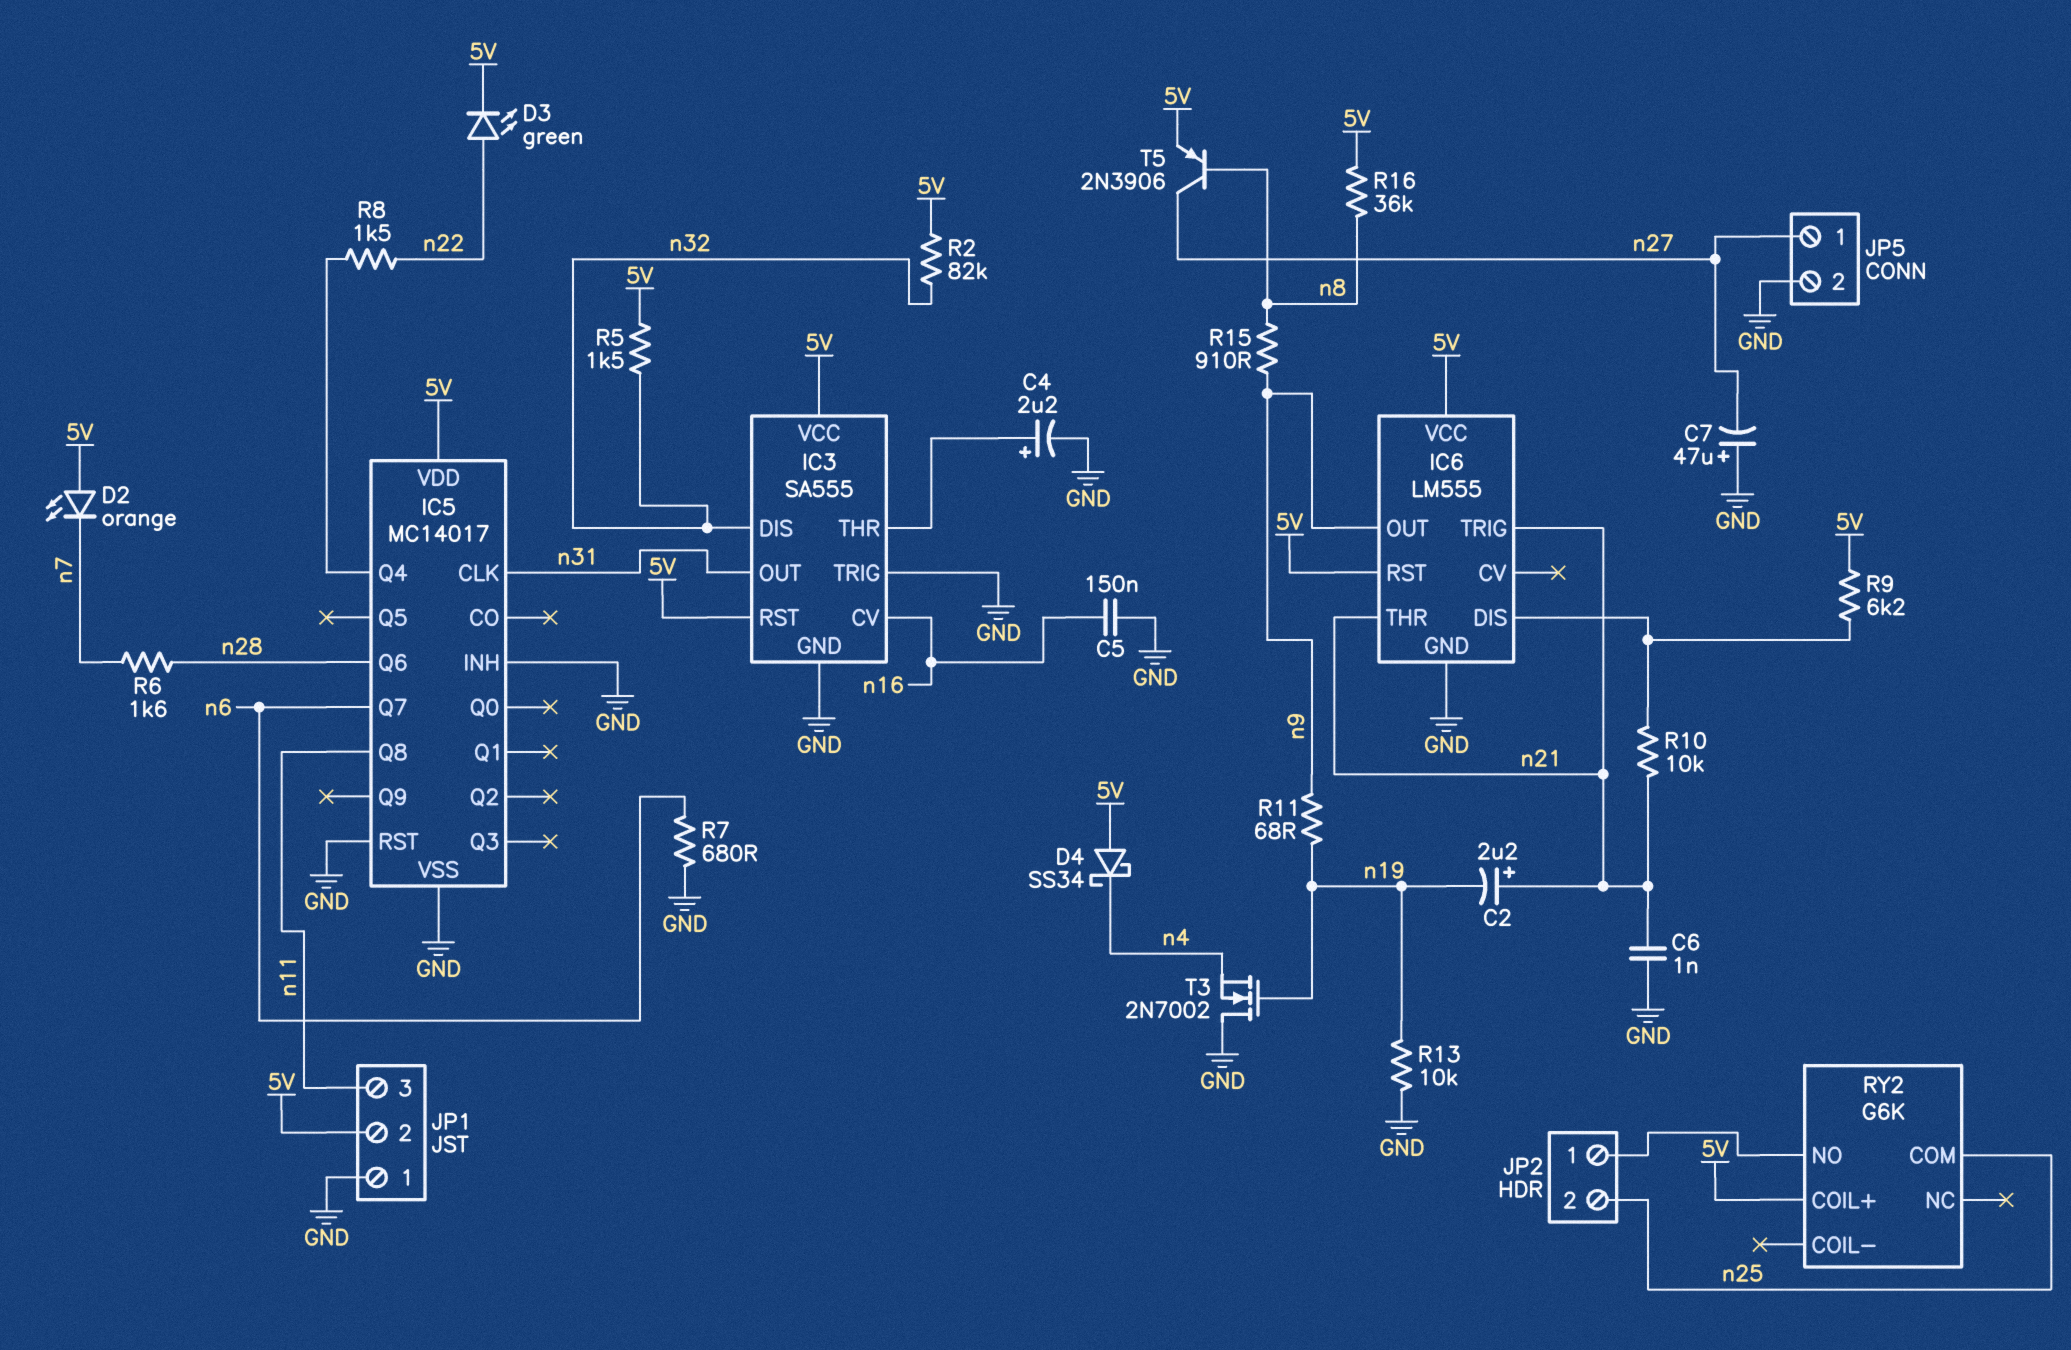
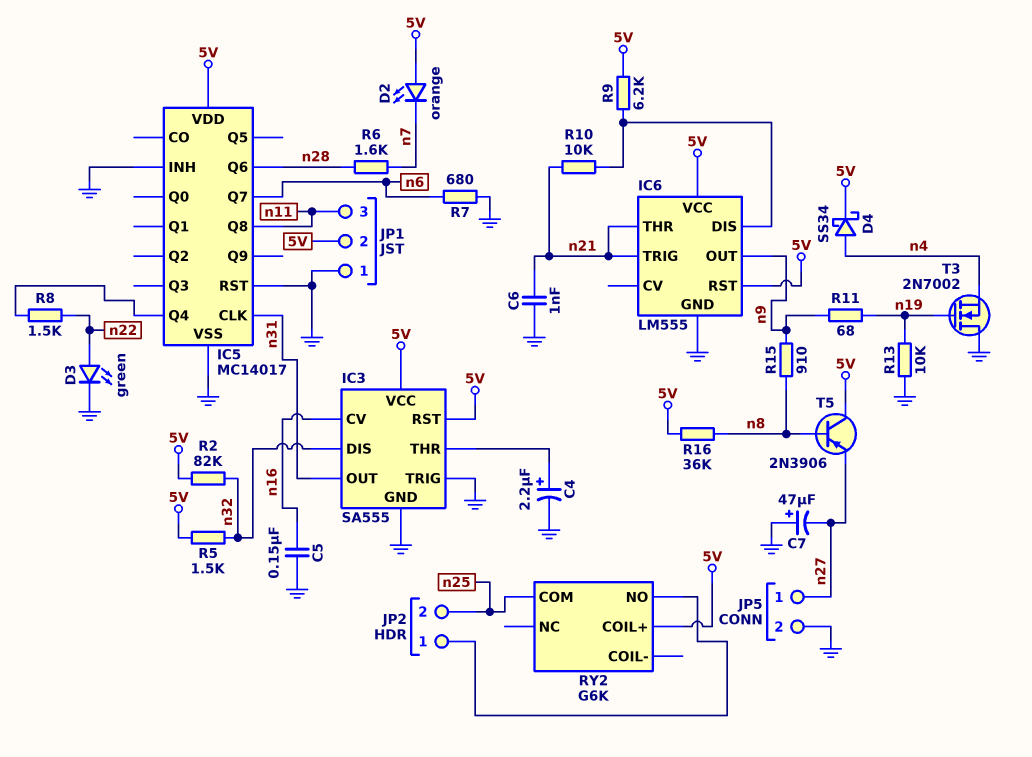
C2: 2.2uF (plus n21, minus n19) -> none
D3: LED green (A n22, K 5V) -> LED green (A n22, K GND)
D4: schottky SS34 (A 5V, K n4) -> schottky SS34 (A n4, K 5V)
T5: PNP 2N3906 (B n8, C n27, E 5V) -> PNP 2N3906 (B n8, C 5V, E n27)

